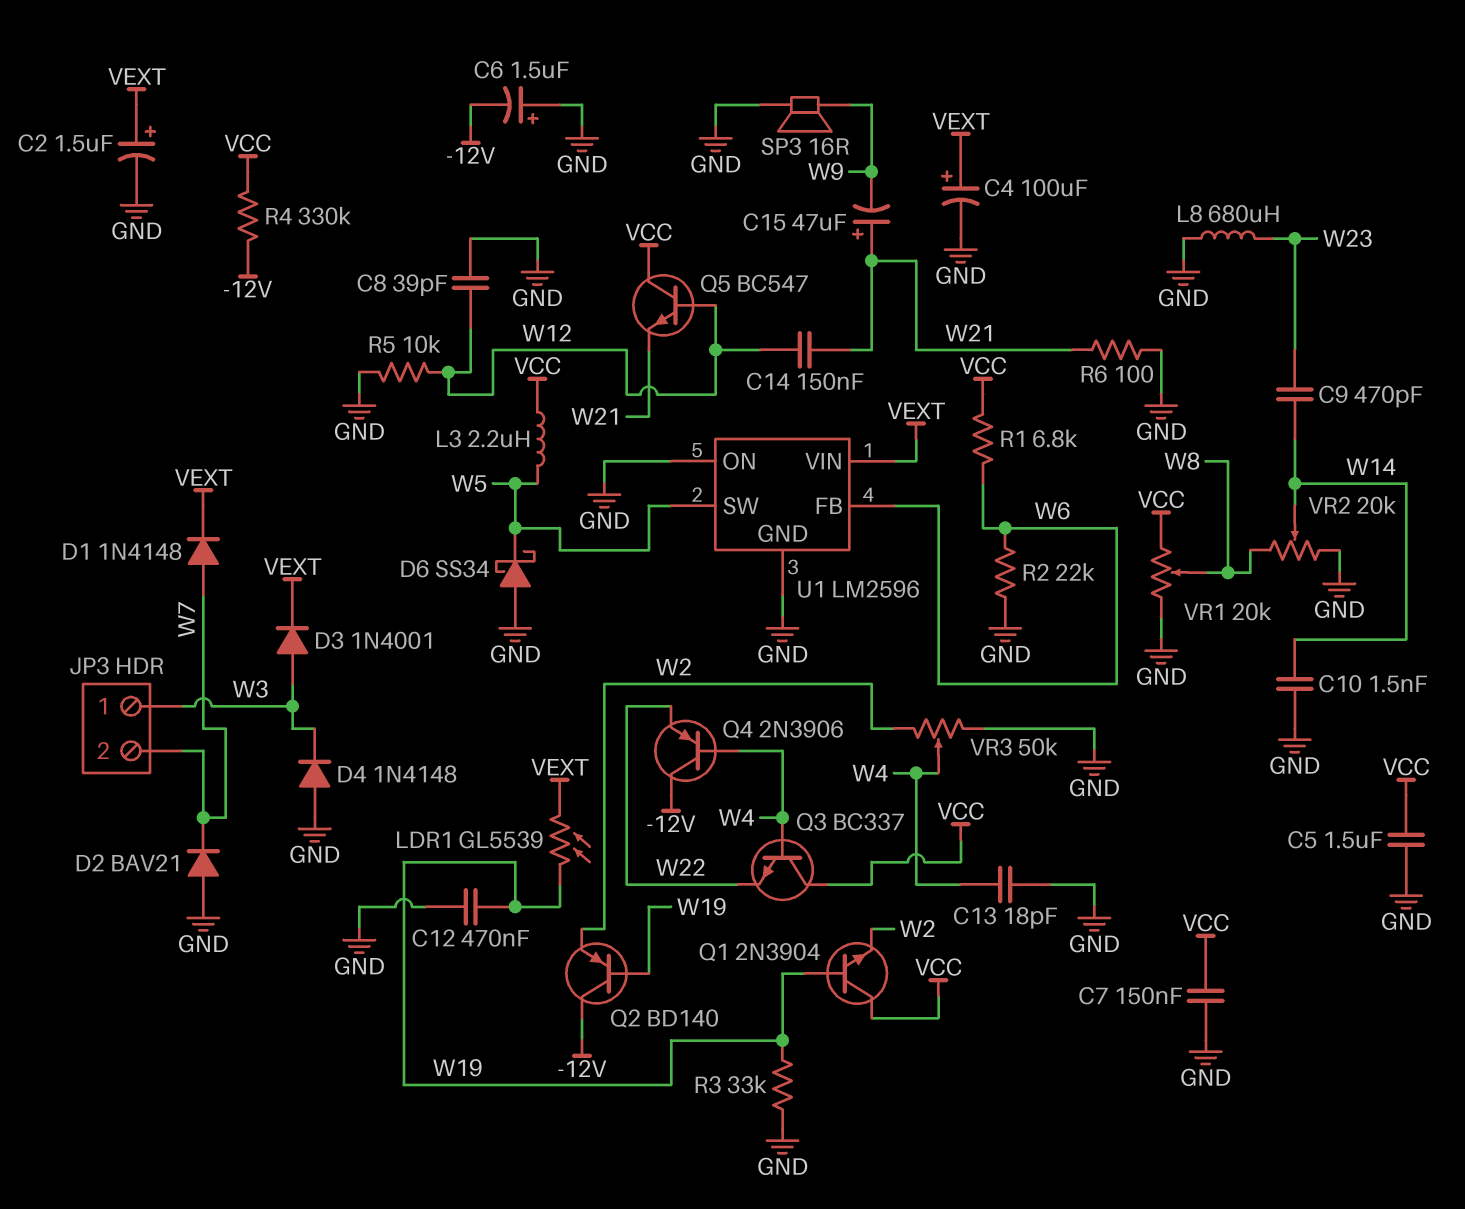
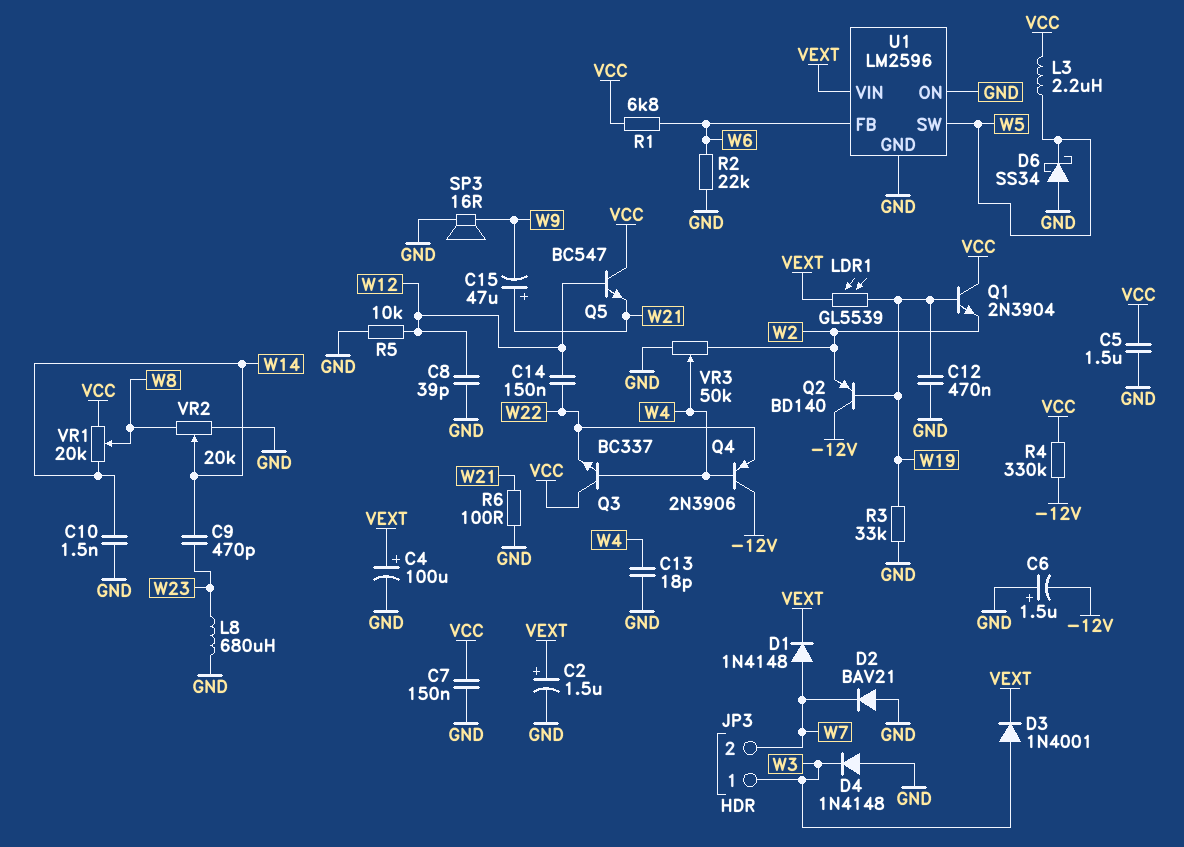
C14: 150nF (W12, W21) -> 150nF (W12, W22)
VR1: 20k (GND, VCC, wiper W8) -> 20k (VCC, W14, wiper W8)

